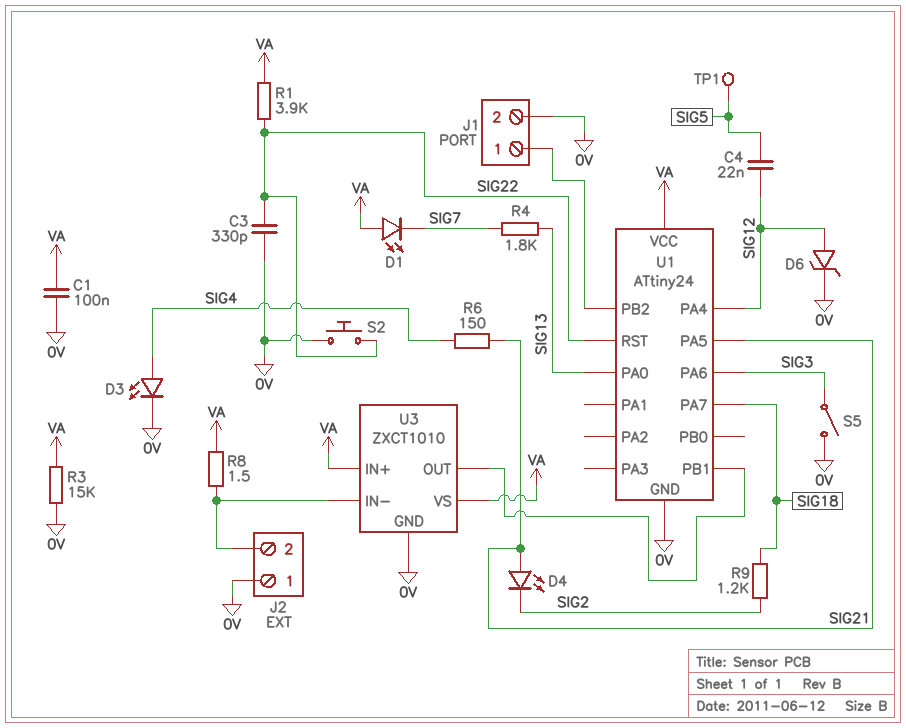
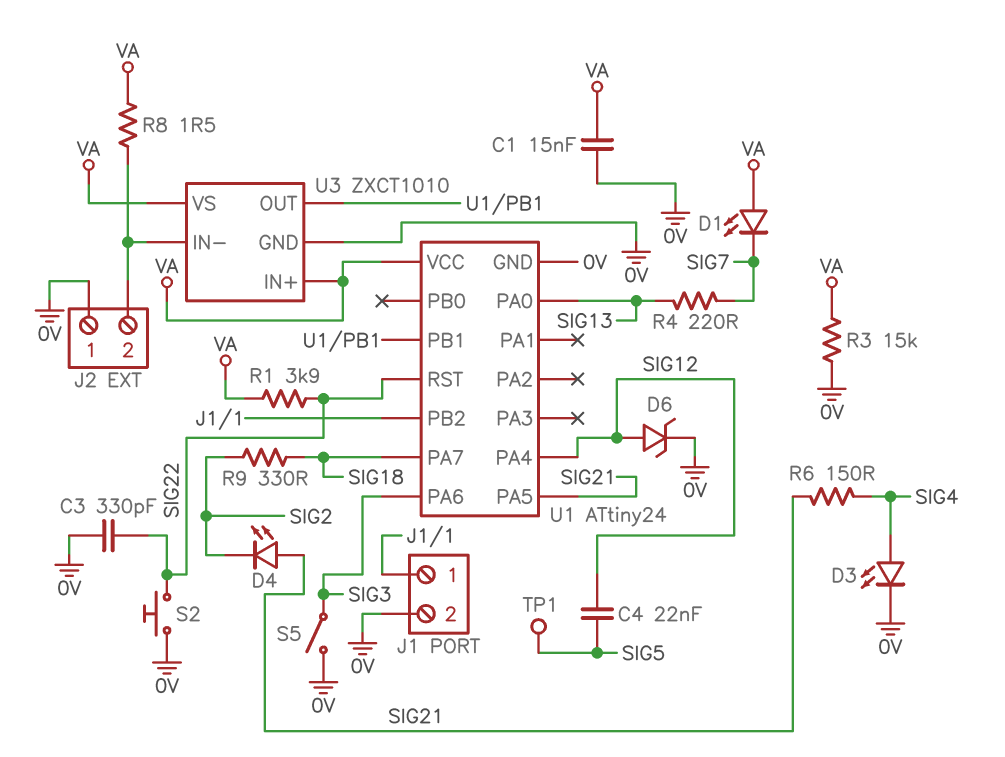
C1: 100nF (0V, VA) -> 15nF (0V, VA)
R4: 1.8k (SIG7, SIG13) -> 220 (SIG7, SIG13)
R9: 1.2k (SIG2, SIG18) -> 330 (SIG2, SIG18)

